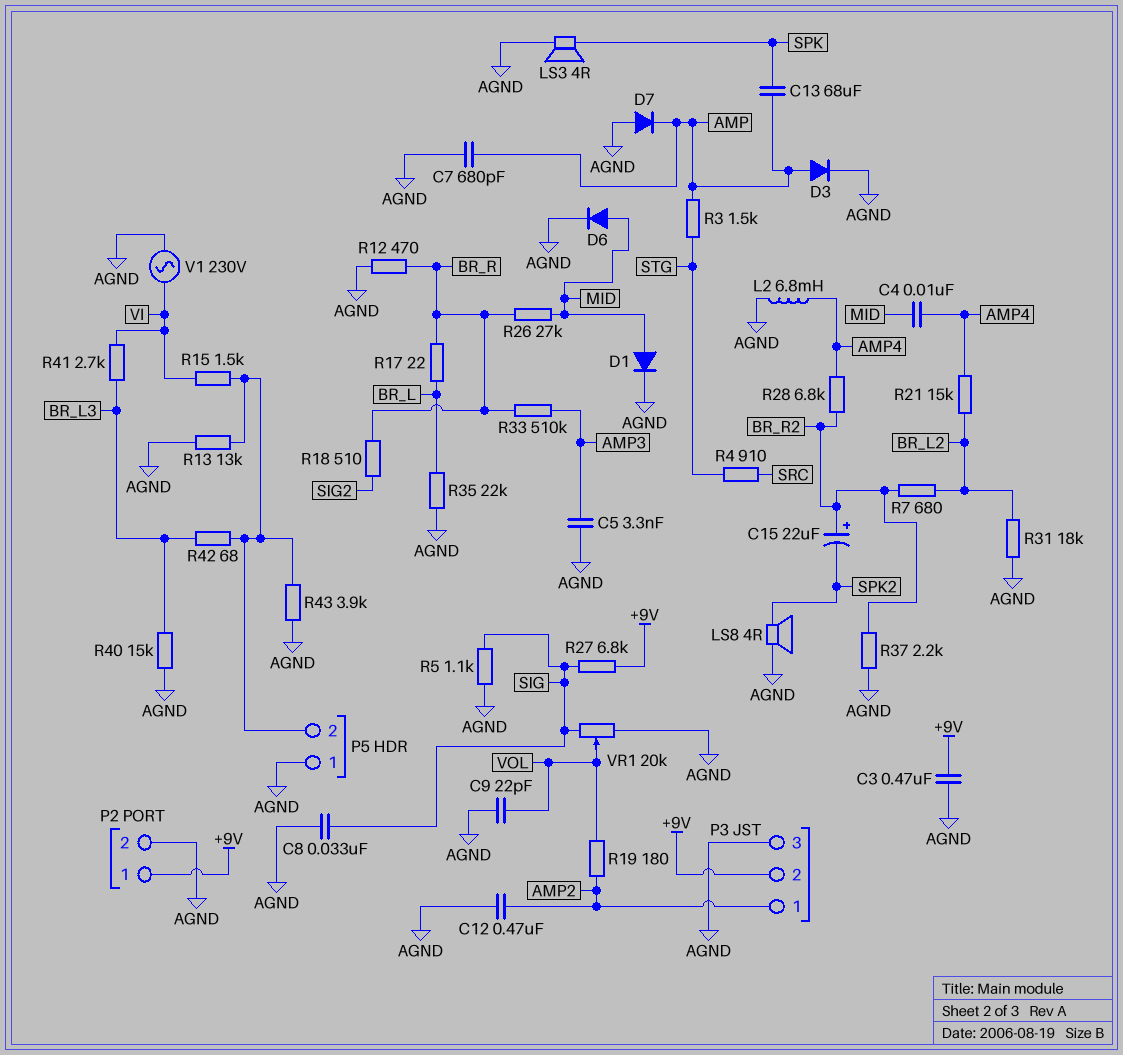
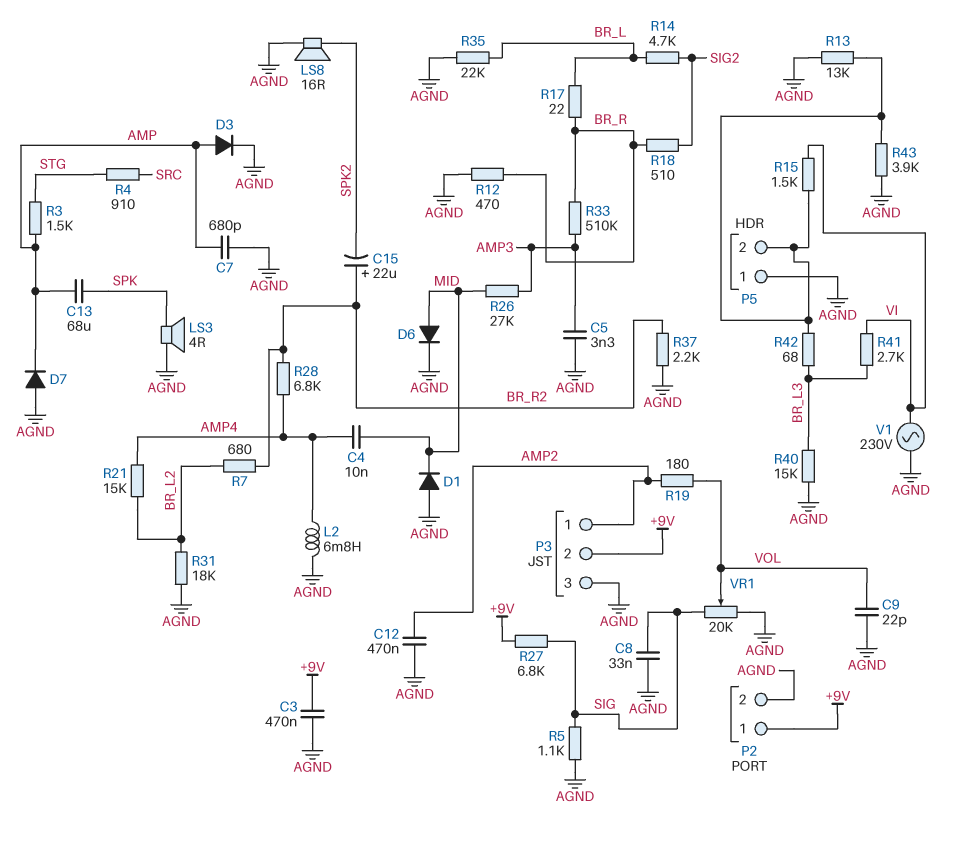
D1: diode (A MID, K AGND) -> diode (A AGND, K MID)
LS8: speaker 4R (AGND, SPK2) -> speaker 16R (AGND, SPK2)
R14: none -> 4.7k (BR_L, SIG2)
R26: 27k (BR_R, MID) -> 27k (AMP3, MID)

